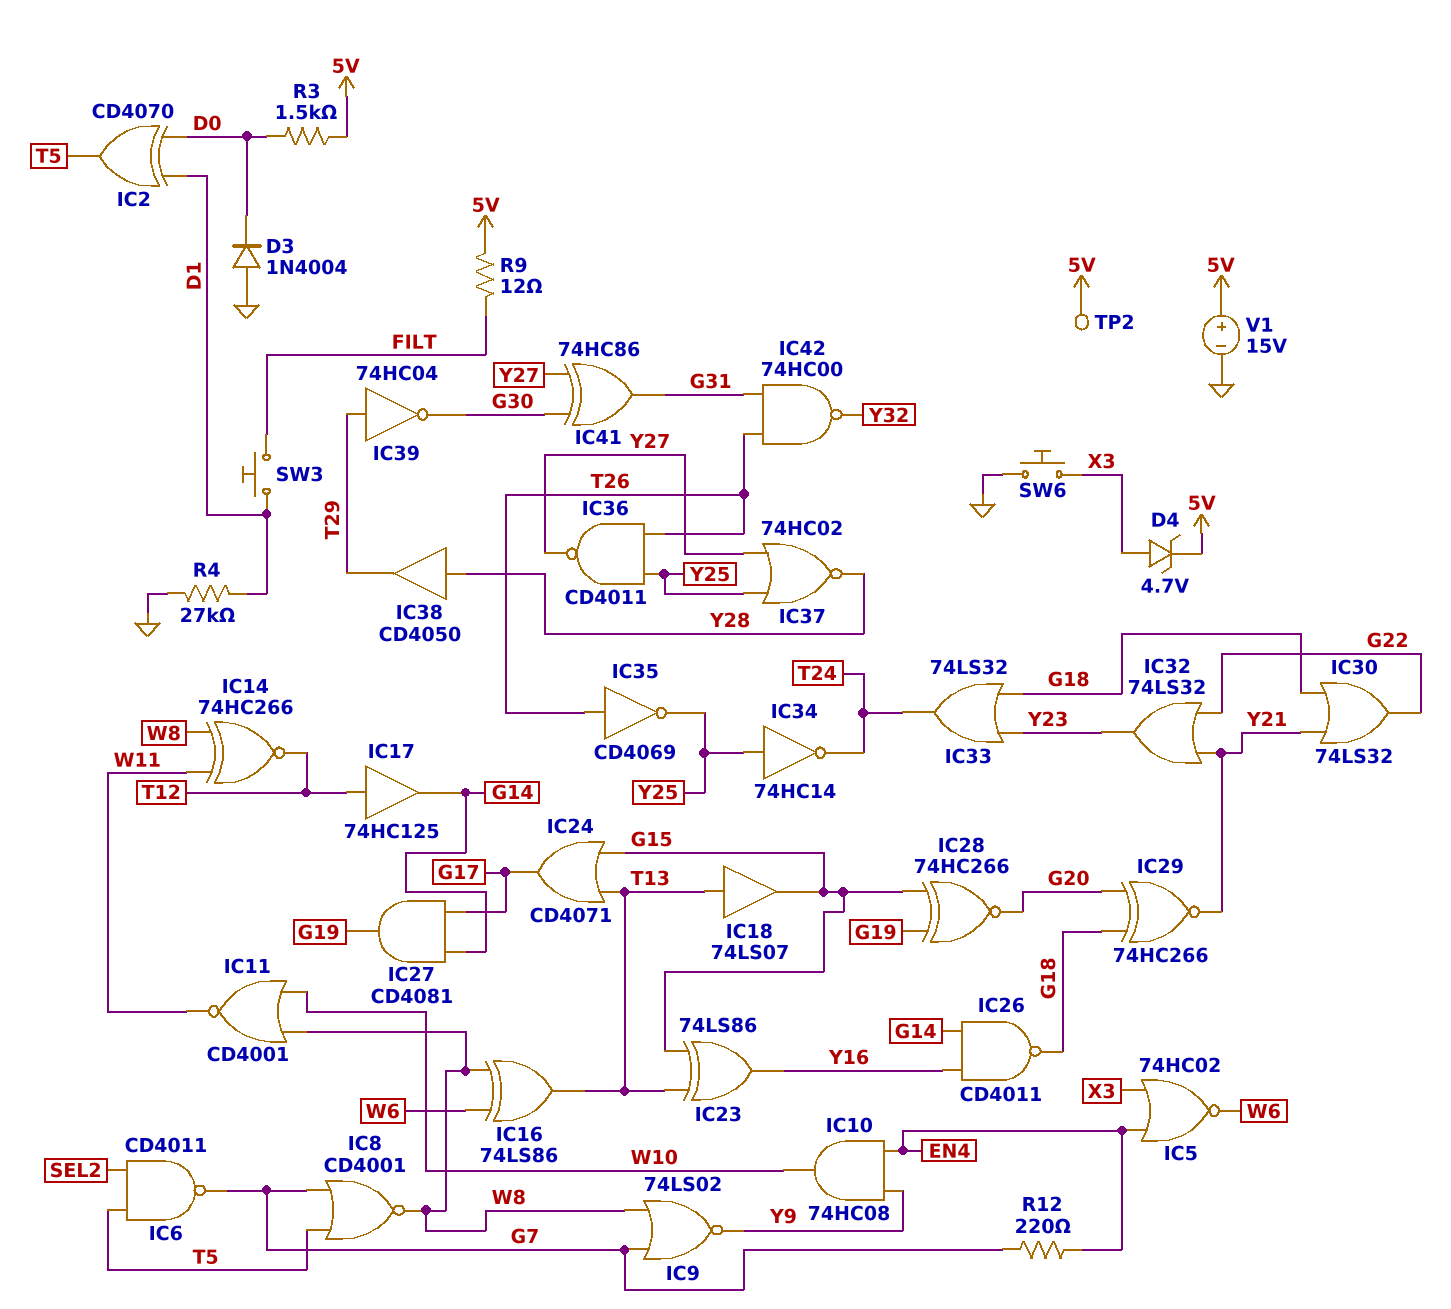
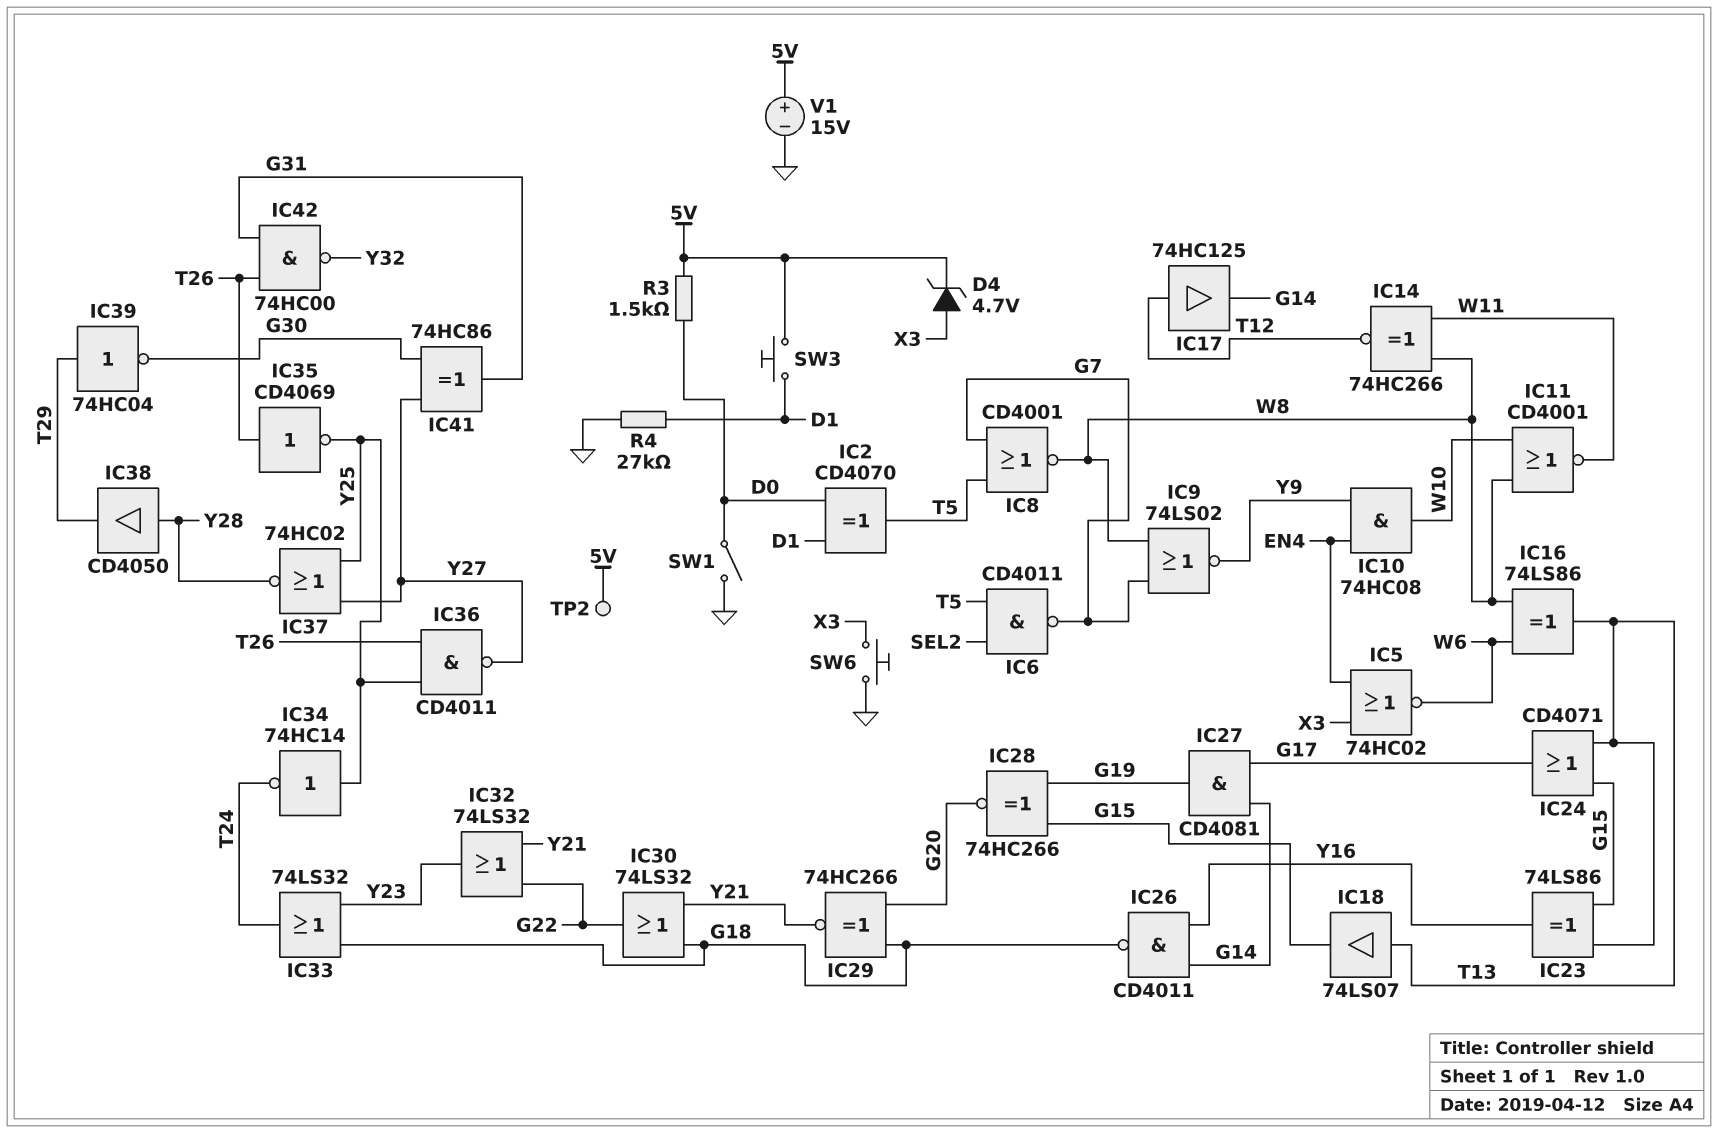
D3: diode 1N4004 (A GND, K D0) -> none
R9: 12 (5V, FILT) -> none
R12: 220 (EN4, G7) -> none
SW1: none -> switch (D0, GND)
SW3: button (D1, FILT) -> button (5V, D1)

